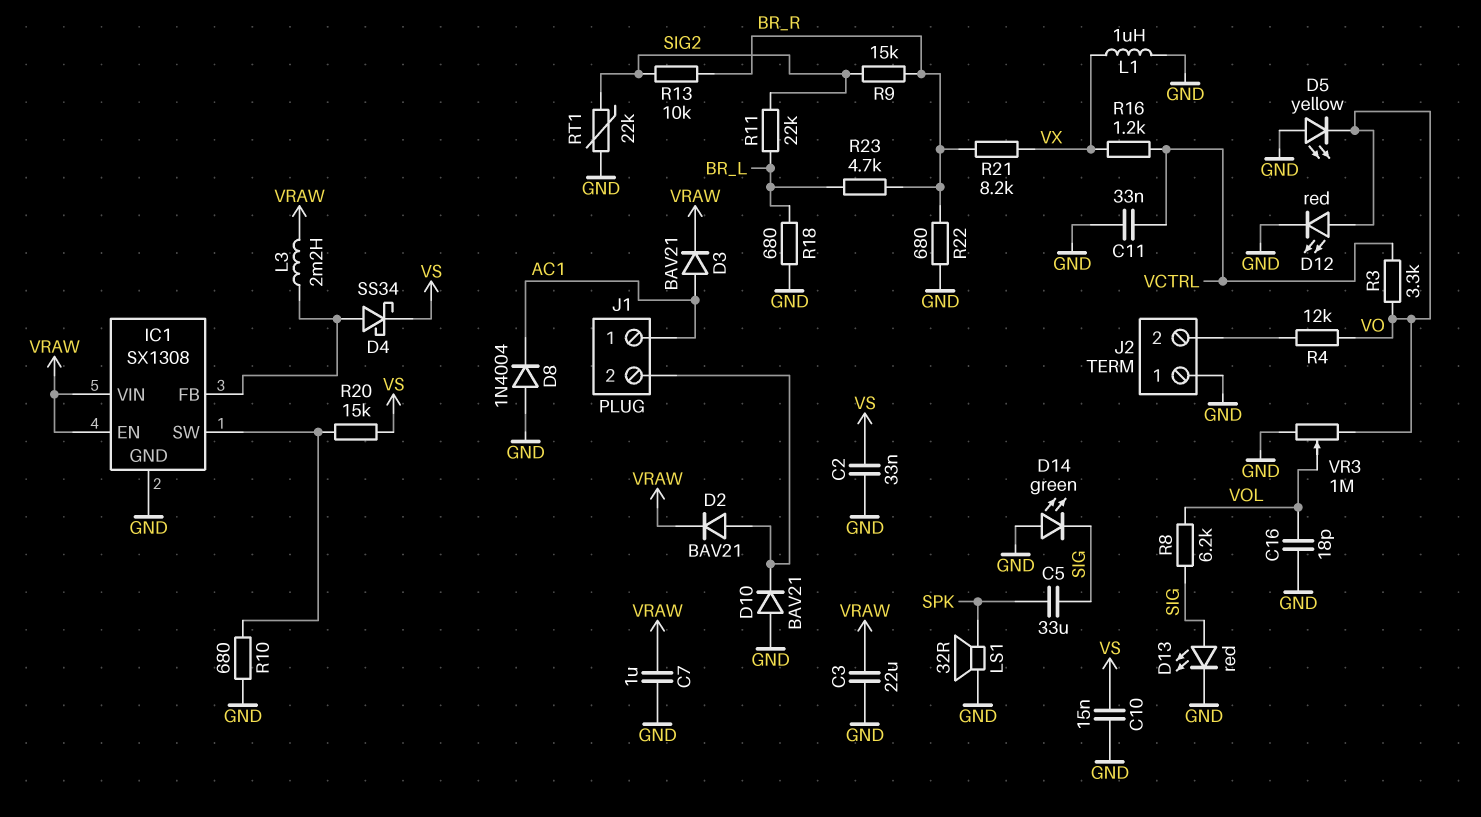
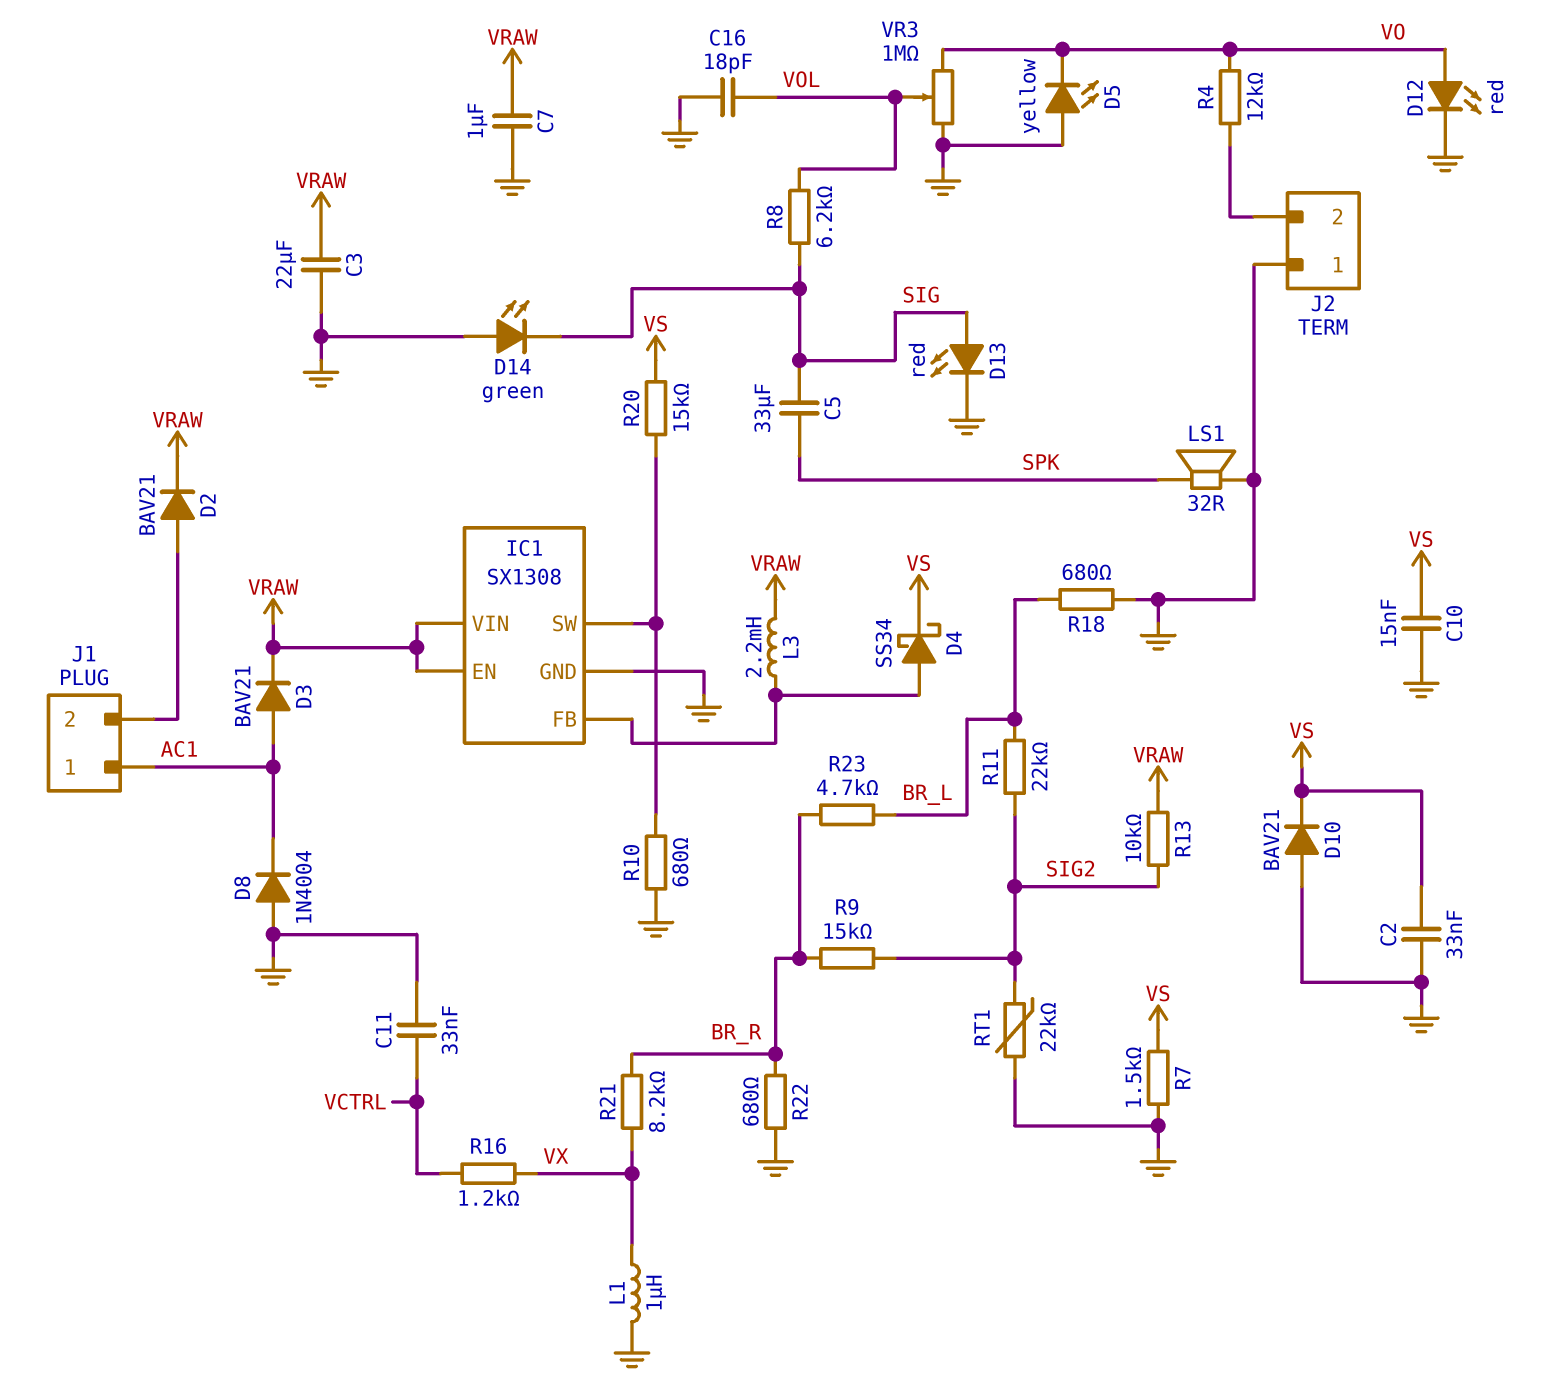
D10: diode BAV21 (A GND, K J1/2) -> diode BAV21 (A GND, K VS)
R3: 3.3k (VCTRL, VO) -> none
R7: none -> 1.5k (GND, VS)
R13: 10k (BR_R, SIG2) -> 10k (SIG2, VRAW)

